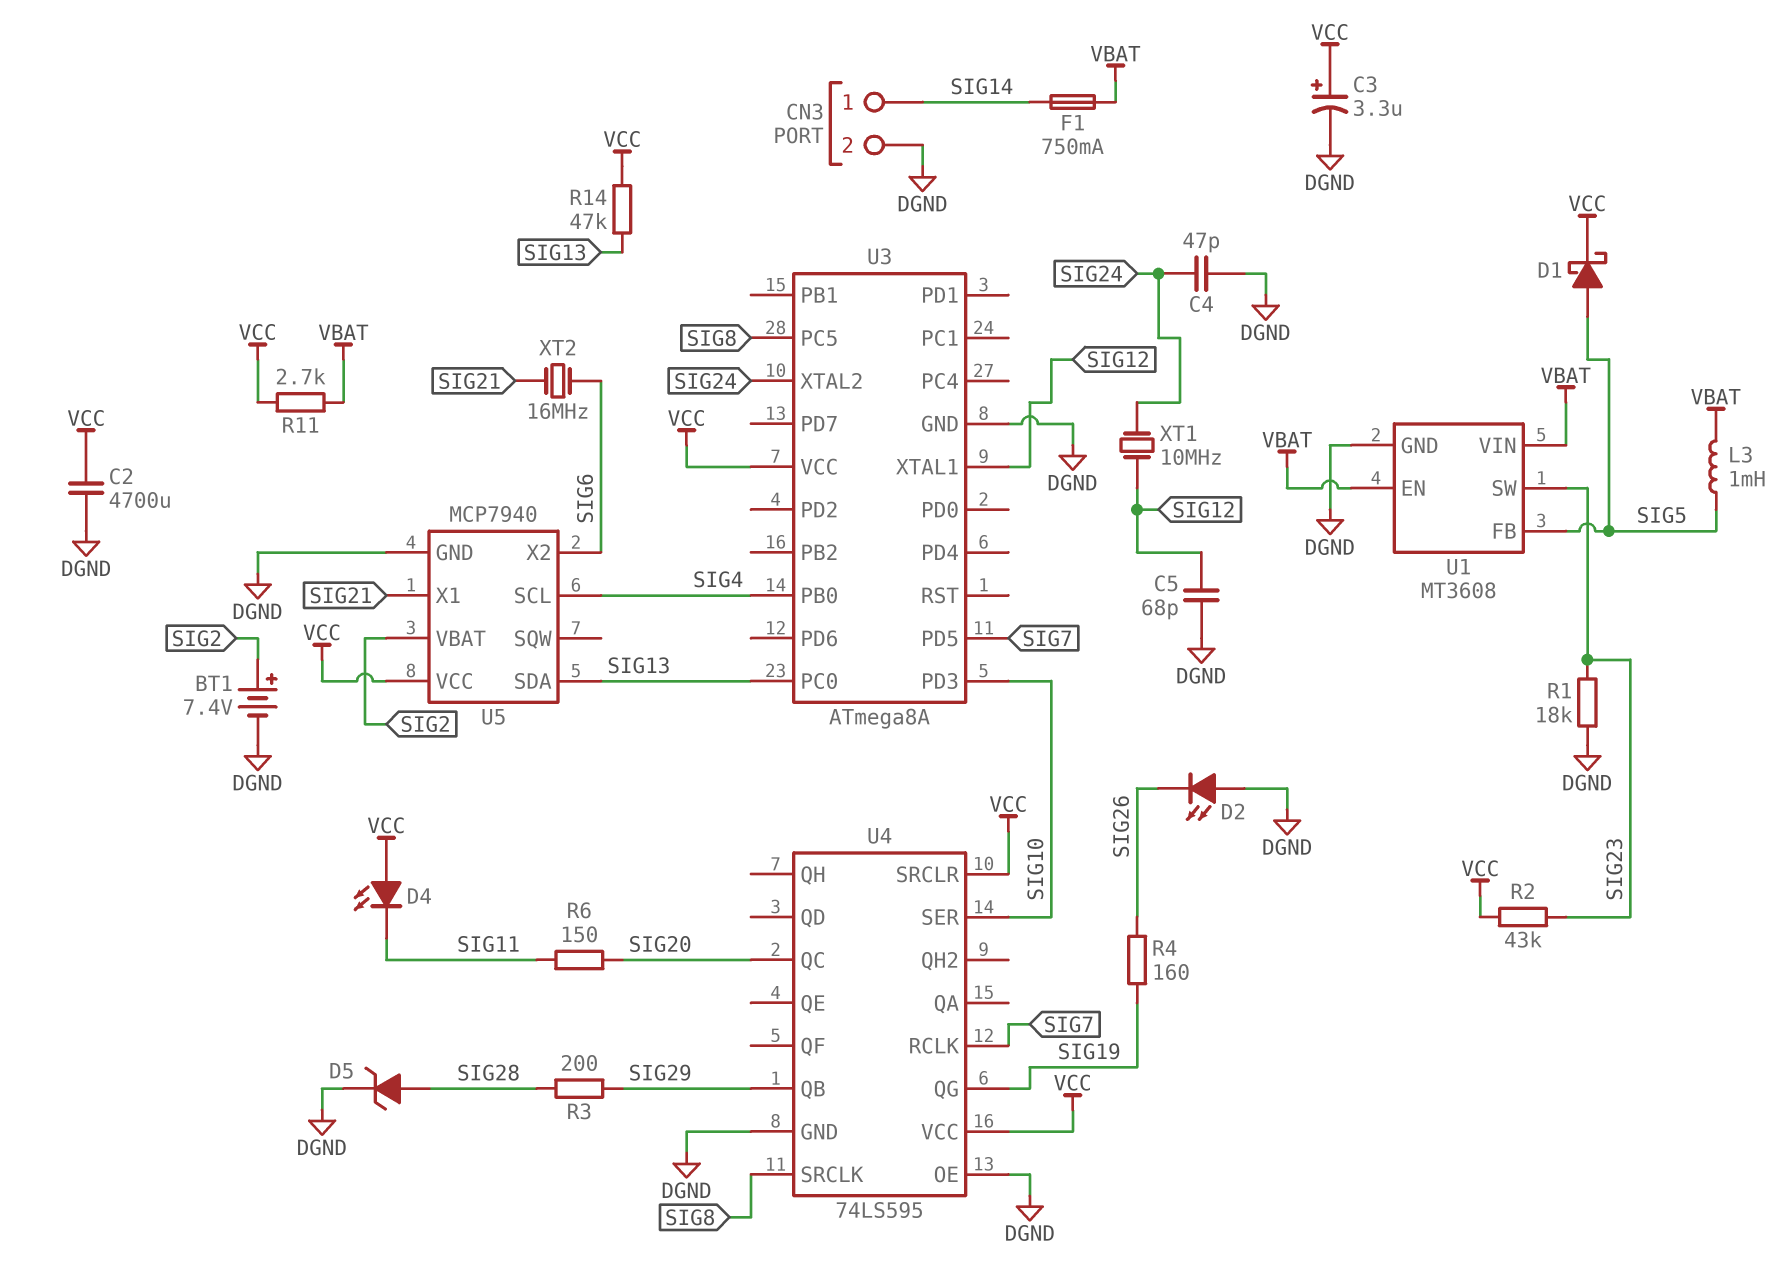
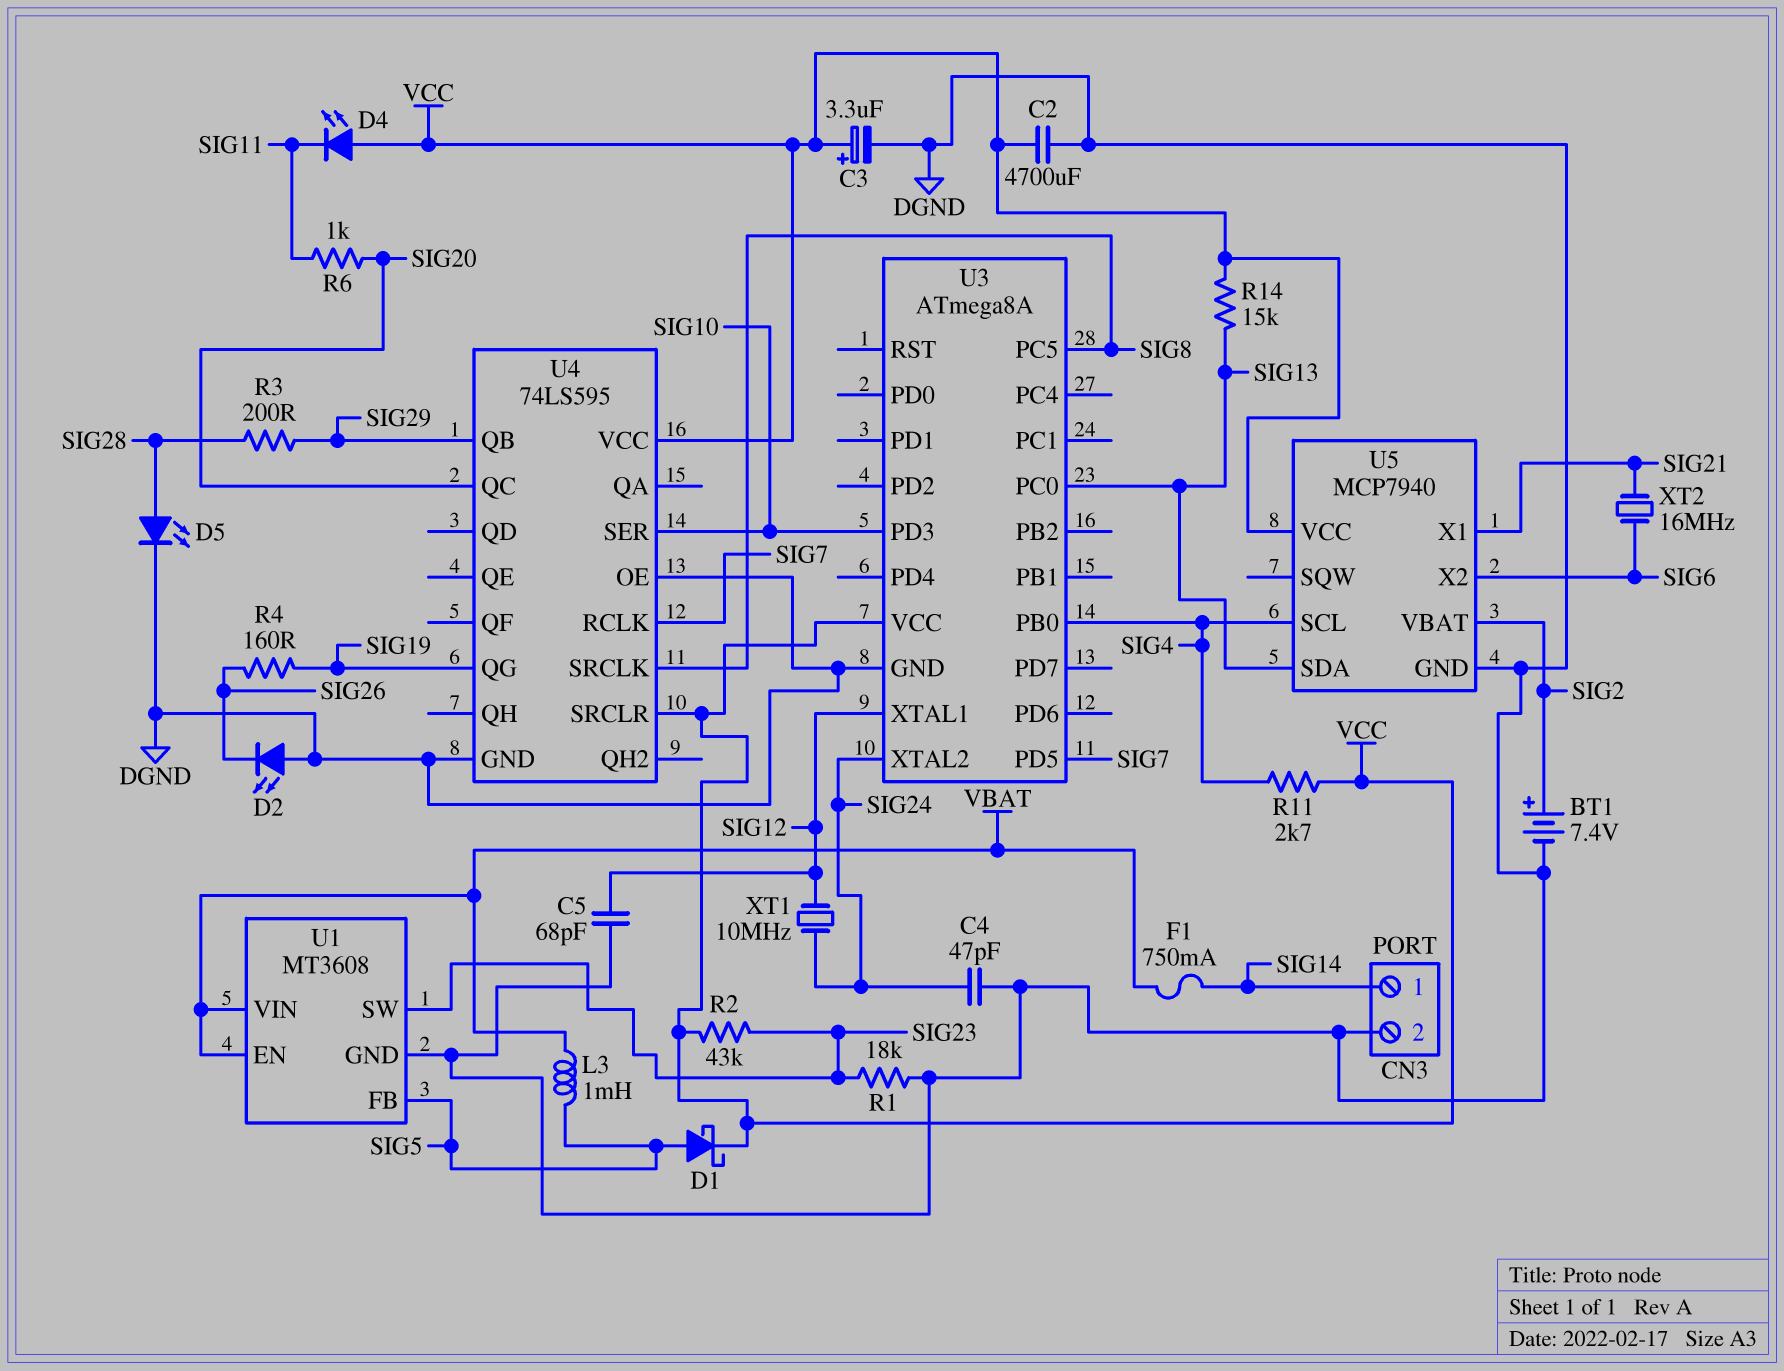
D5: zener (A SIG28, K DGND) -> LED (A SIG28, K DGND)
R6: 150 (SIG11, SIG20) -> 1k (SIG11, SIG20)
R11: 2.7k (VBAT, VCC) -> 2.7k (SIG4, VCC)
R14: 47k (SIG13, VCC) -> 15k (SIG13, VCC)

